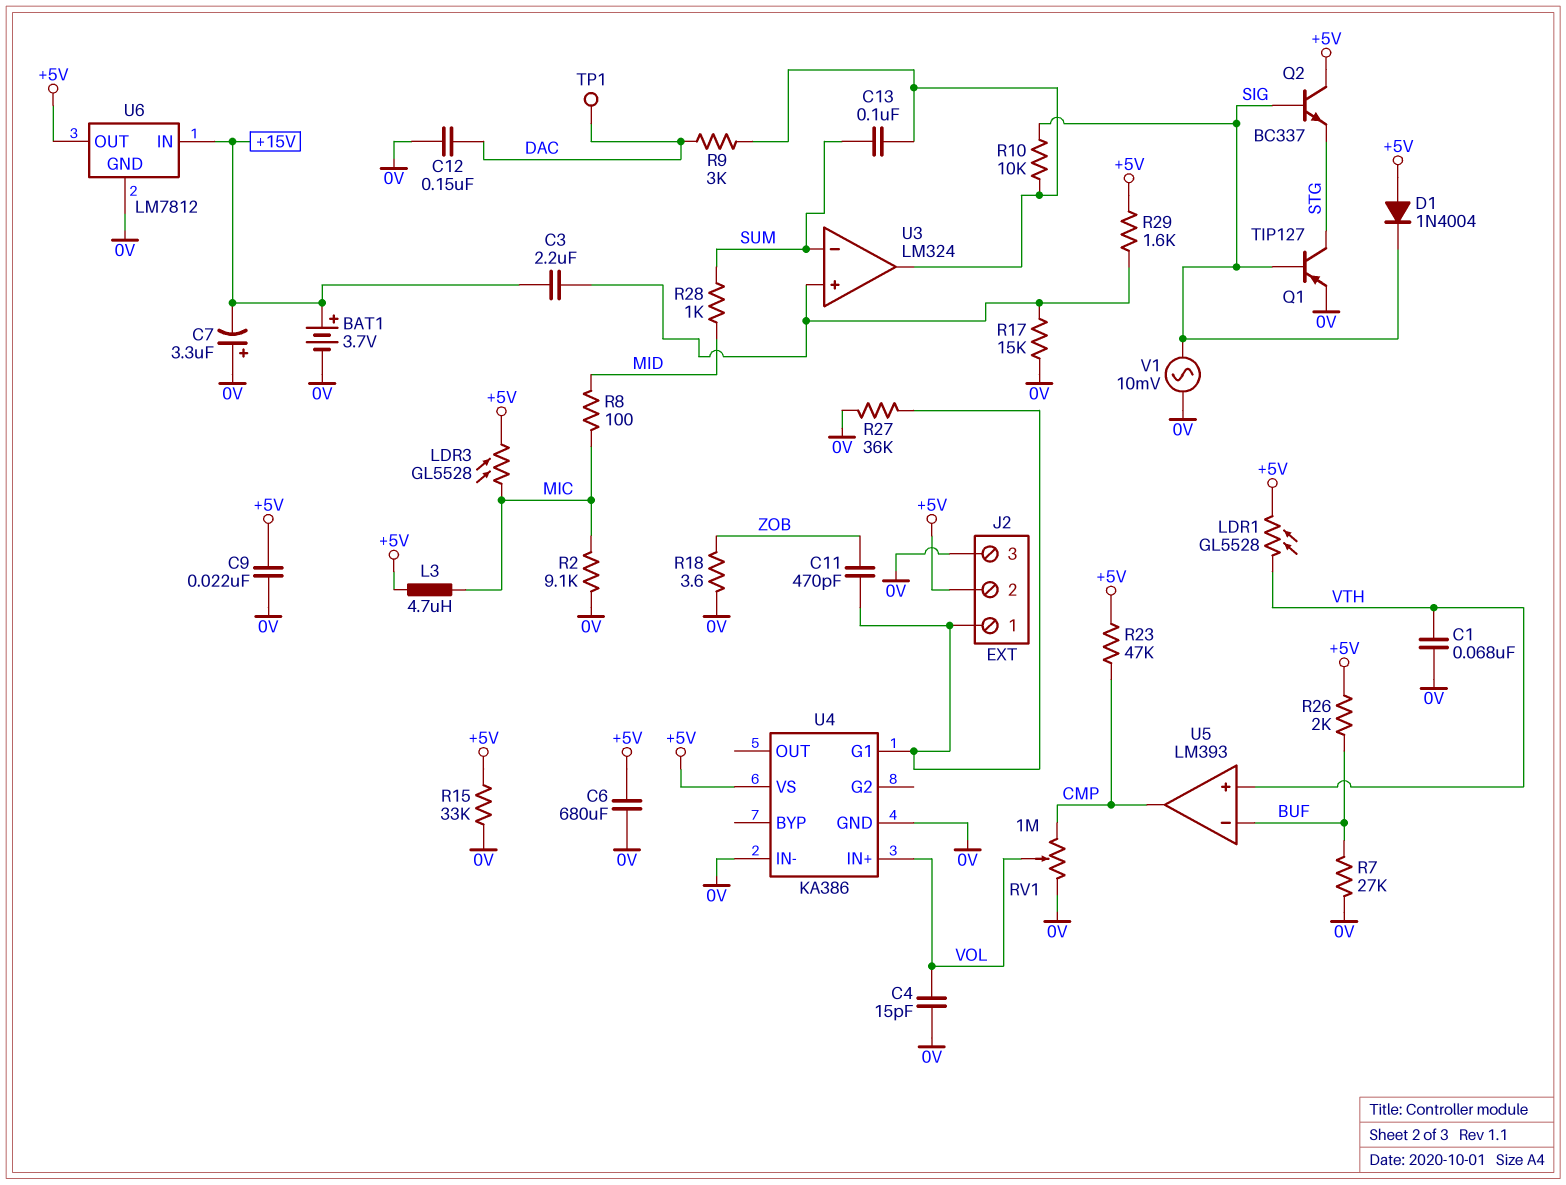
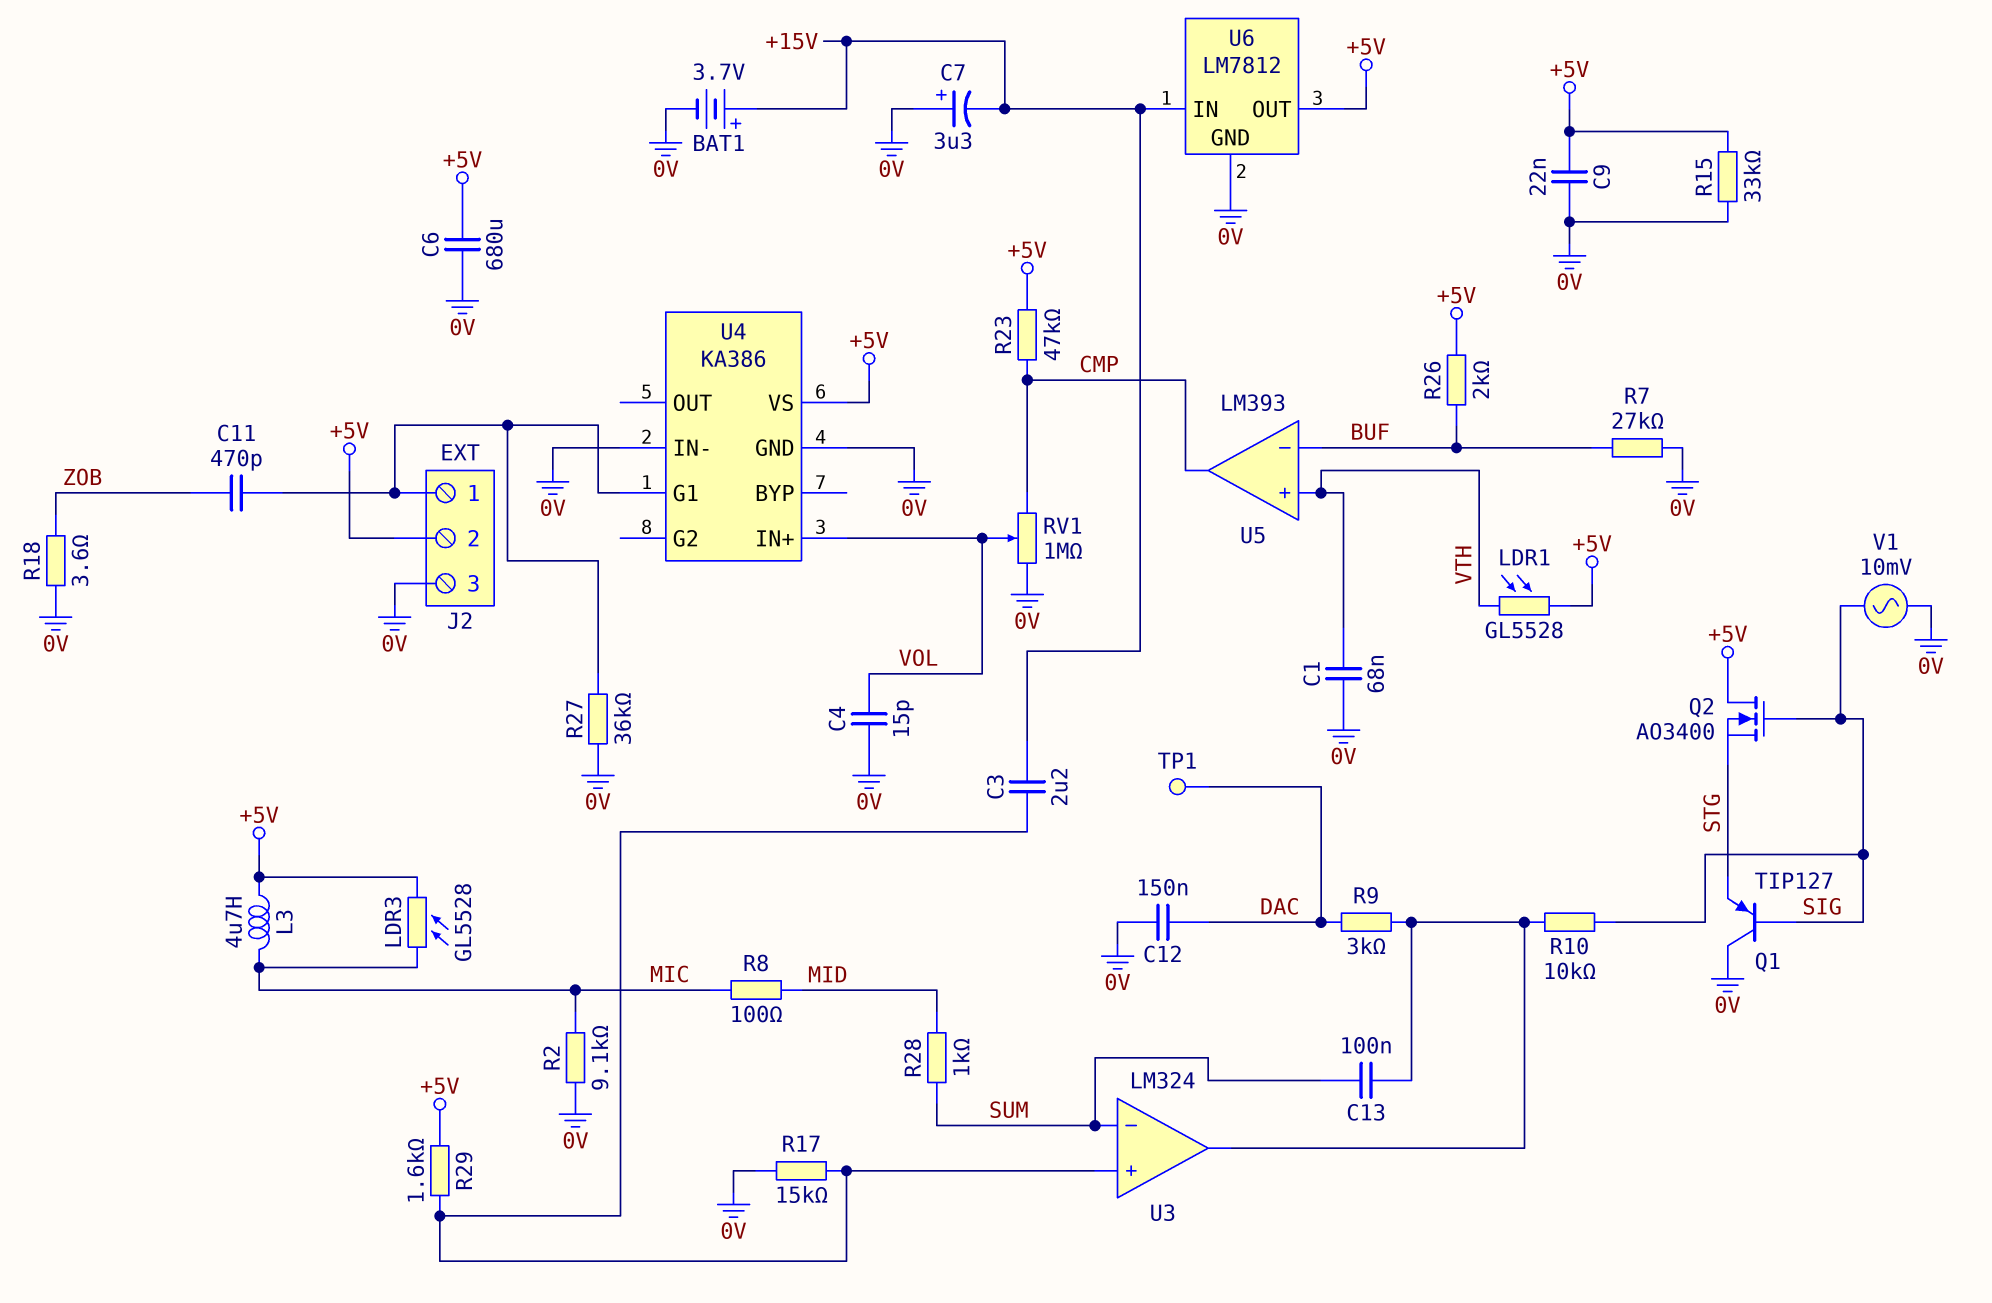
D1: diode 1N4004 (A +5V, K SIG) -> none
Q1: PNP TIP127 (B SIG, C STG, E 0V) -> PNP TIP127 (B SIG, C 0V, E STG)
Q2: NPN BC337 (B SIG, C +5V, E STG) -> NMOS AO3400 (G SIG, D +5V, S STG)

